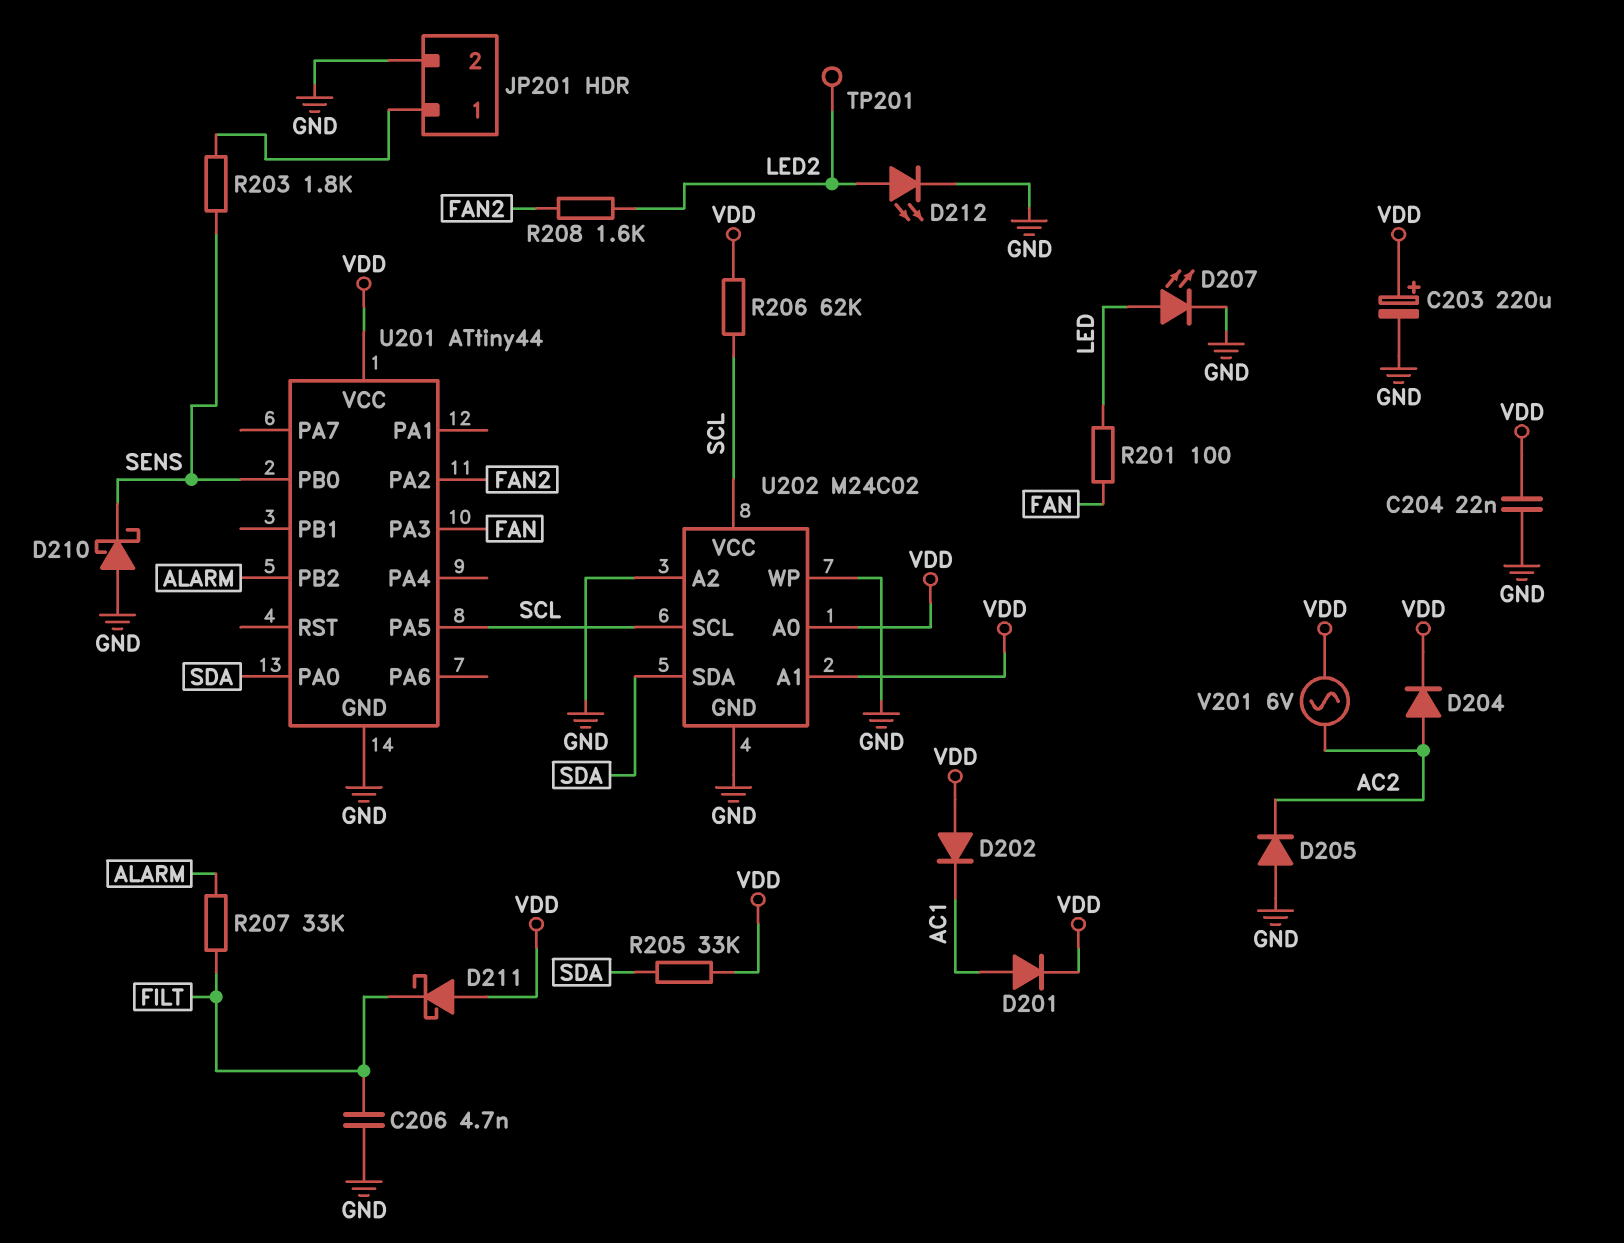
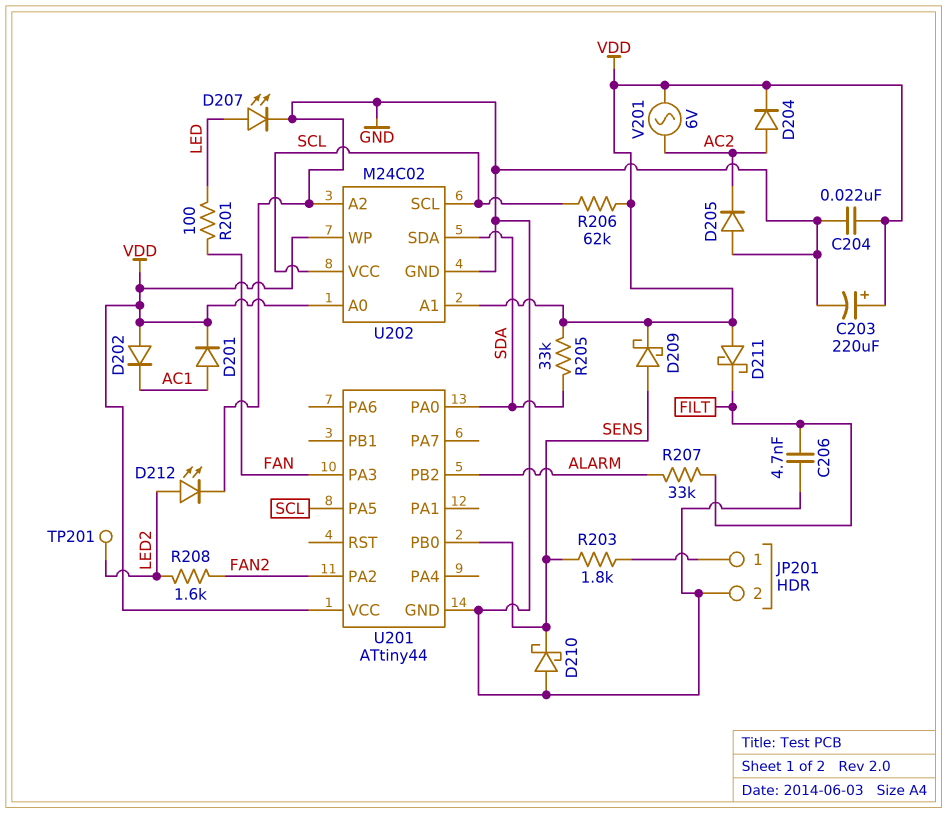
D209: none -> schottky (A SENS, K VDD)
U202 pin WP: GND -> VDD

